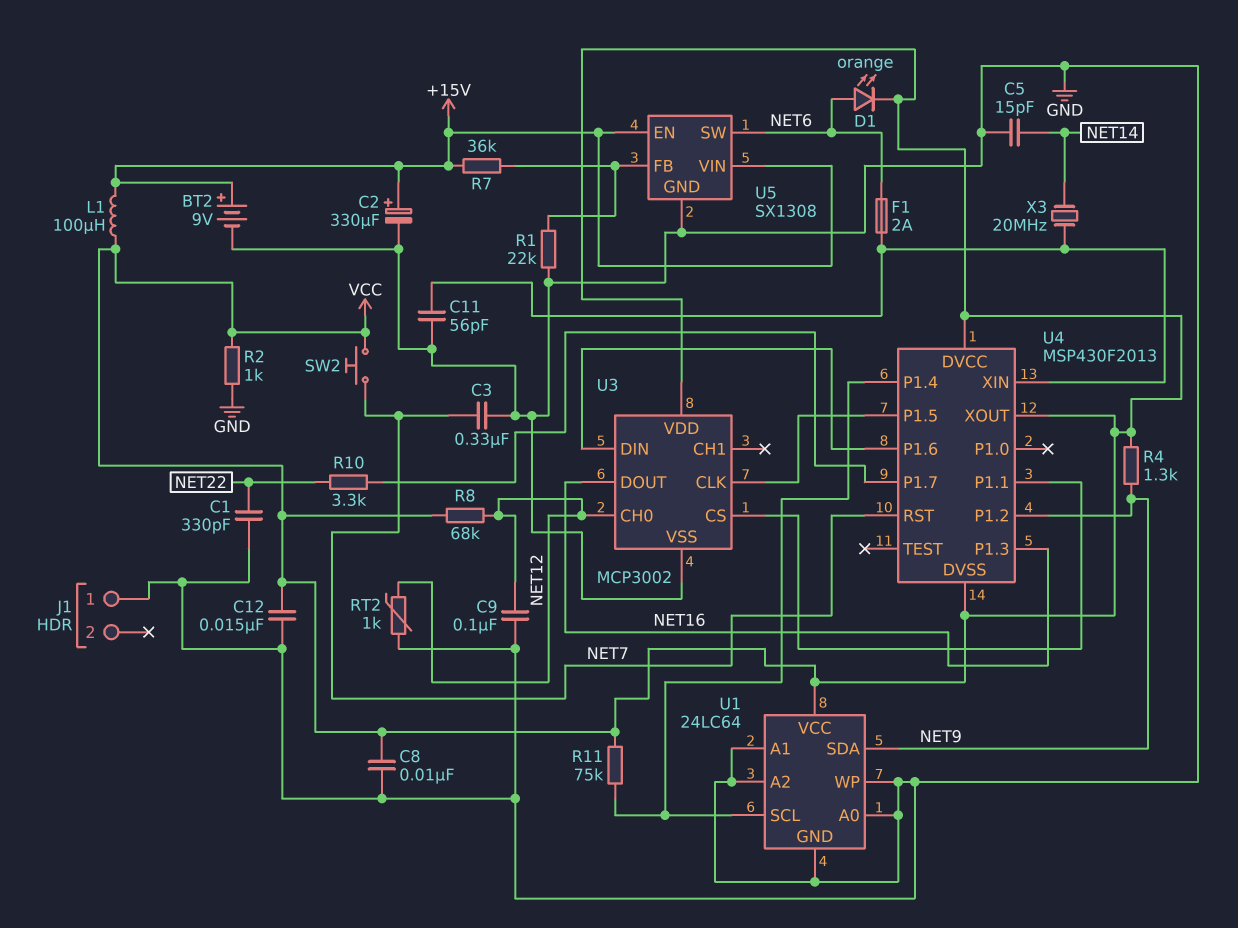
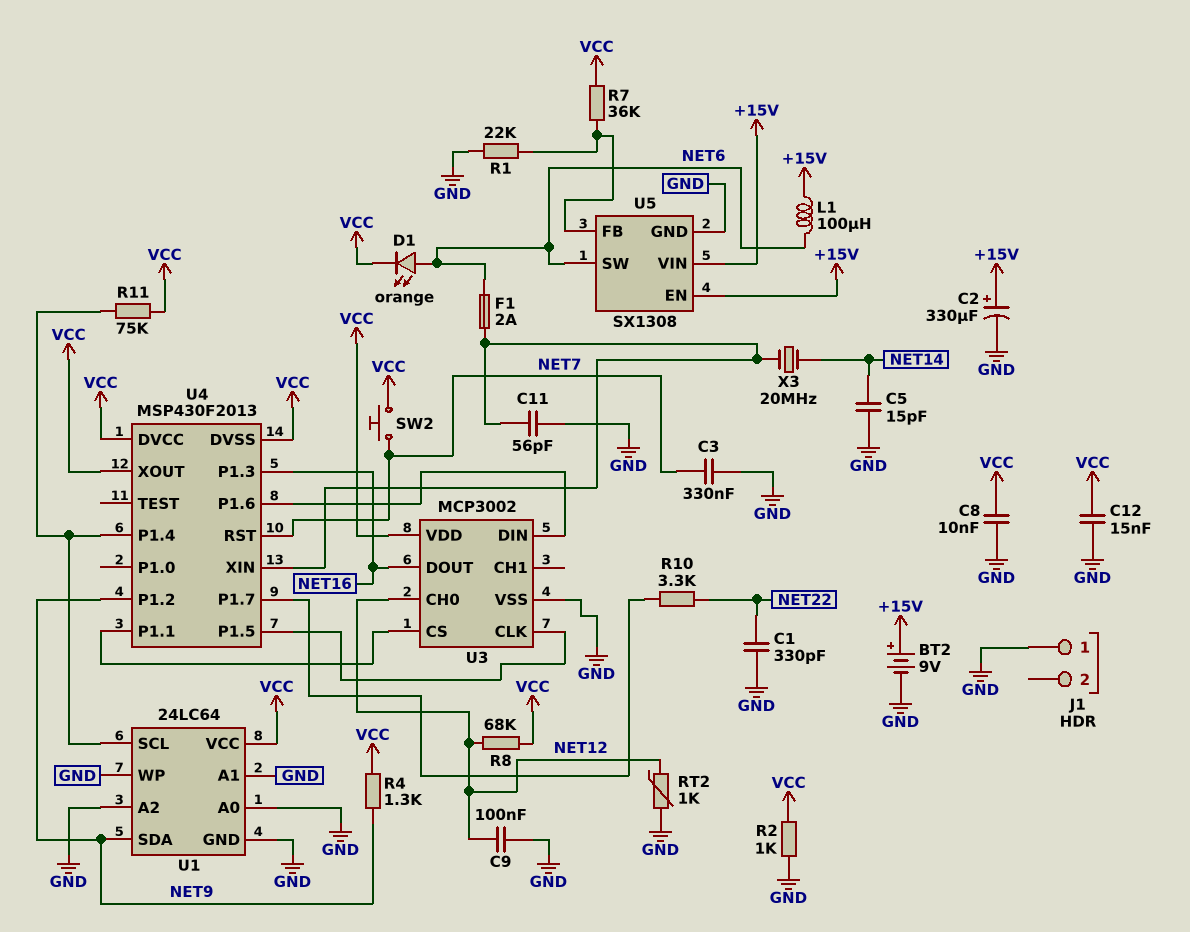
L1: 100uH (+15V, VCC) -> 100uH (+15V, NET6)
R7: 36k (+15V, U5/FB) -> 36k (U5/FB, VCC)

